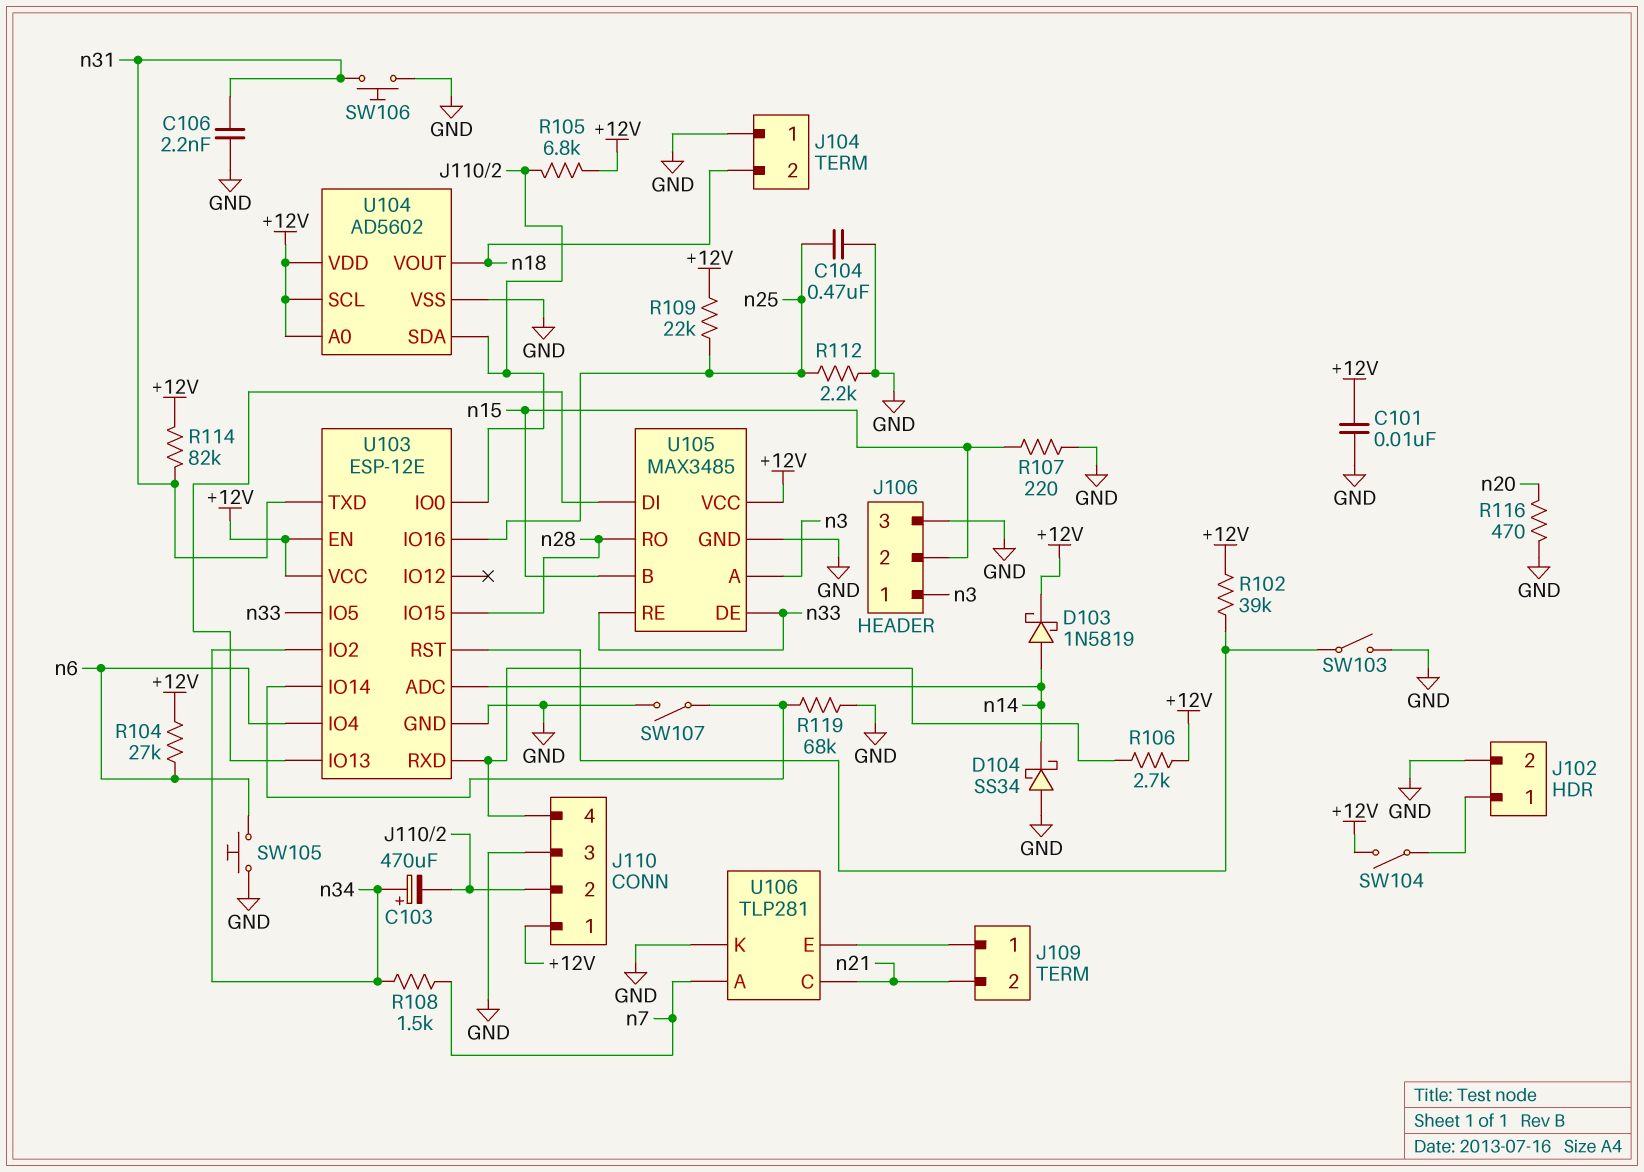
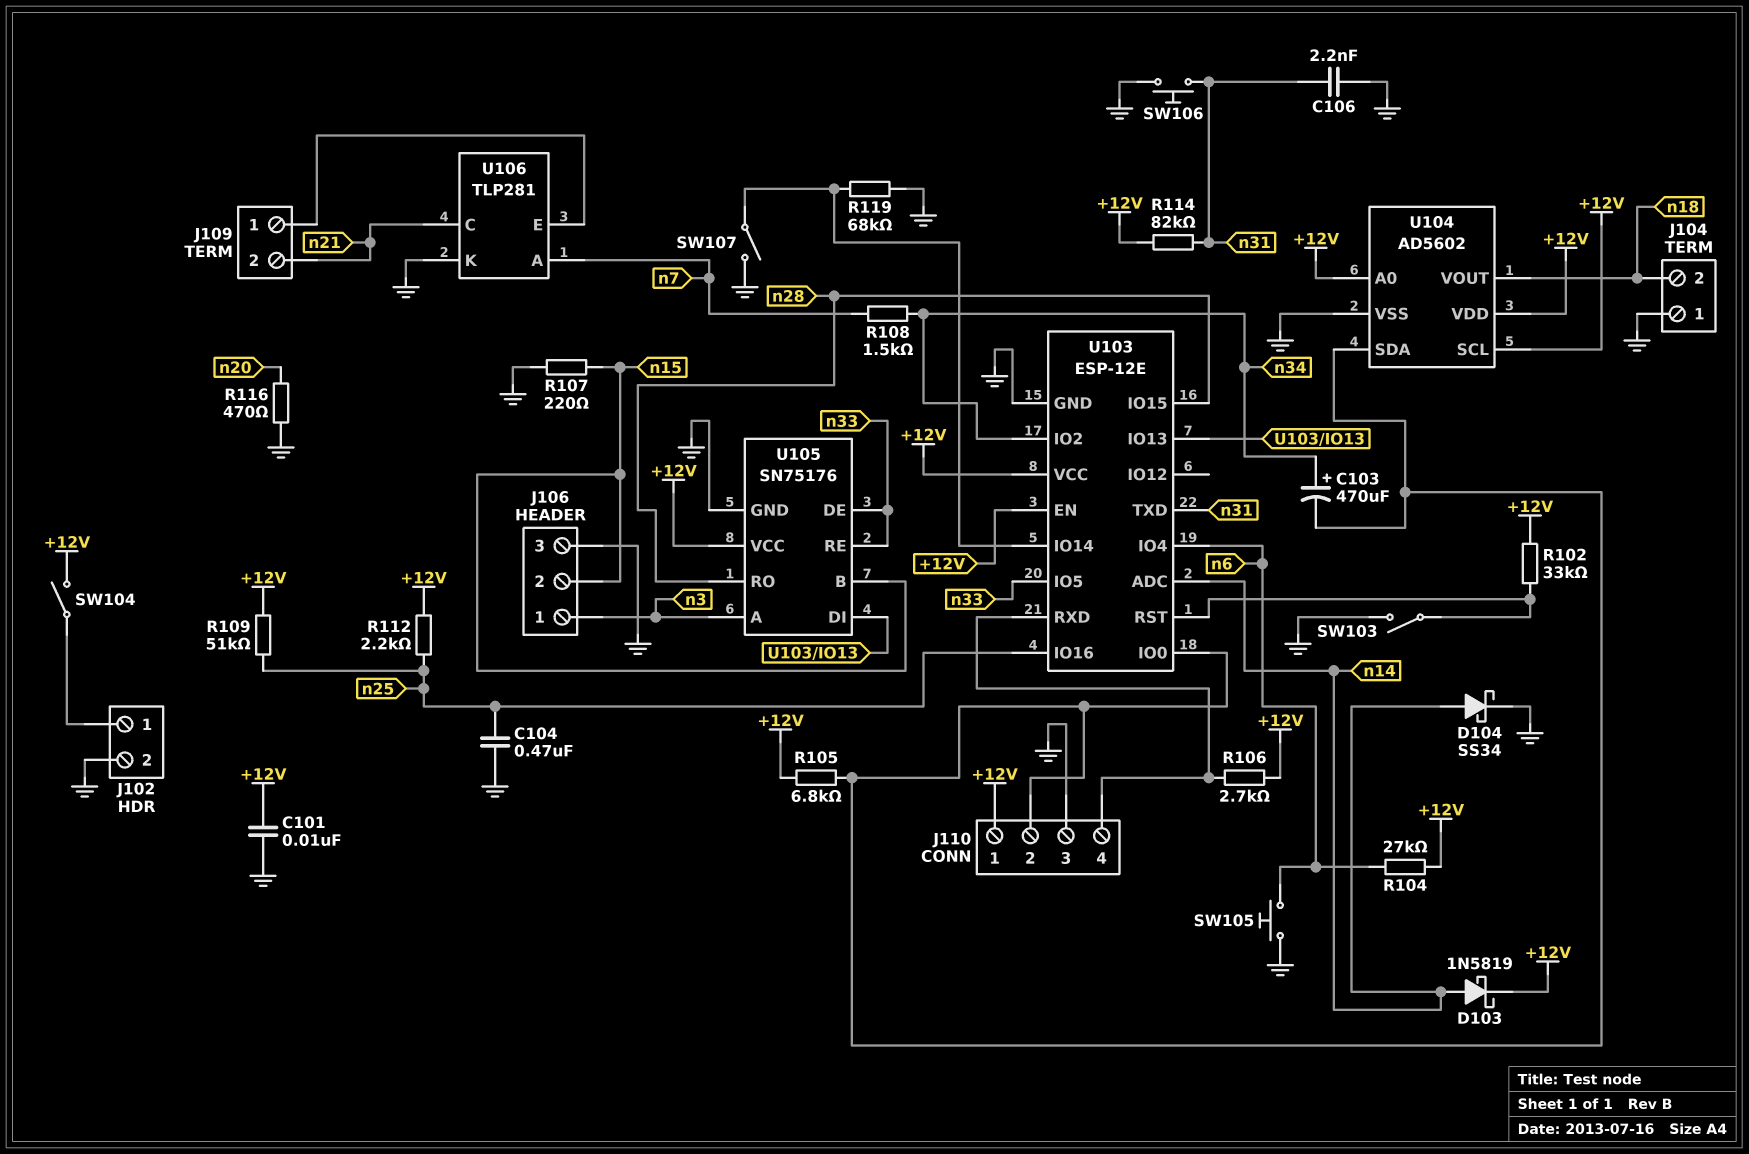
D104: schottky SS34 (A GND, K n14) -> schottky SS34 (A n14, K GND)
R102: 39k (+12V, U103/RST) -> 33k (+12V, U103/RST)
R109: 22k (+12V, n25) -> 51k (+12V, n25)
R112: 2.2k (GND, n25) -> 2.2k (+12V, n25)
U105: MAX3485 -> SN75176

